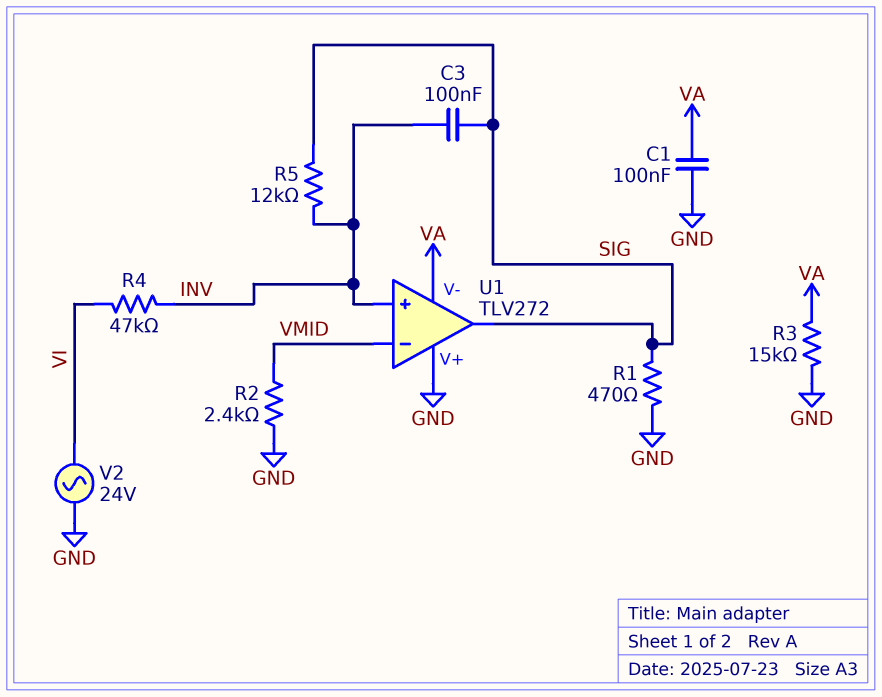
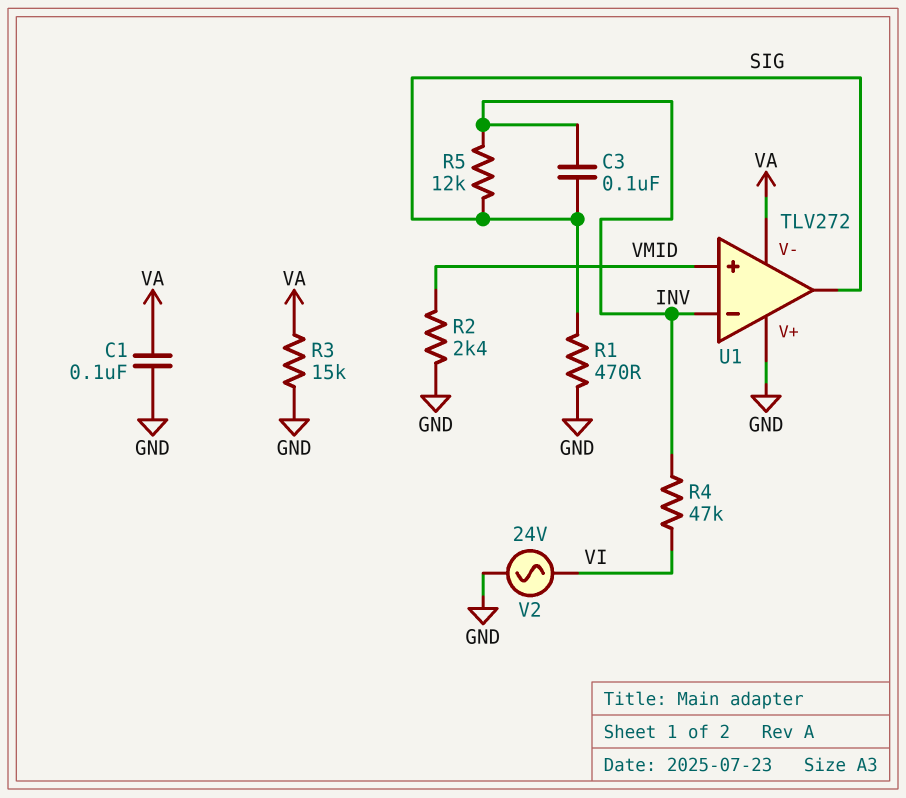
U1 pin in+: INV -> VMID
U1 pin in-: VMID -> INV

